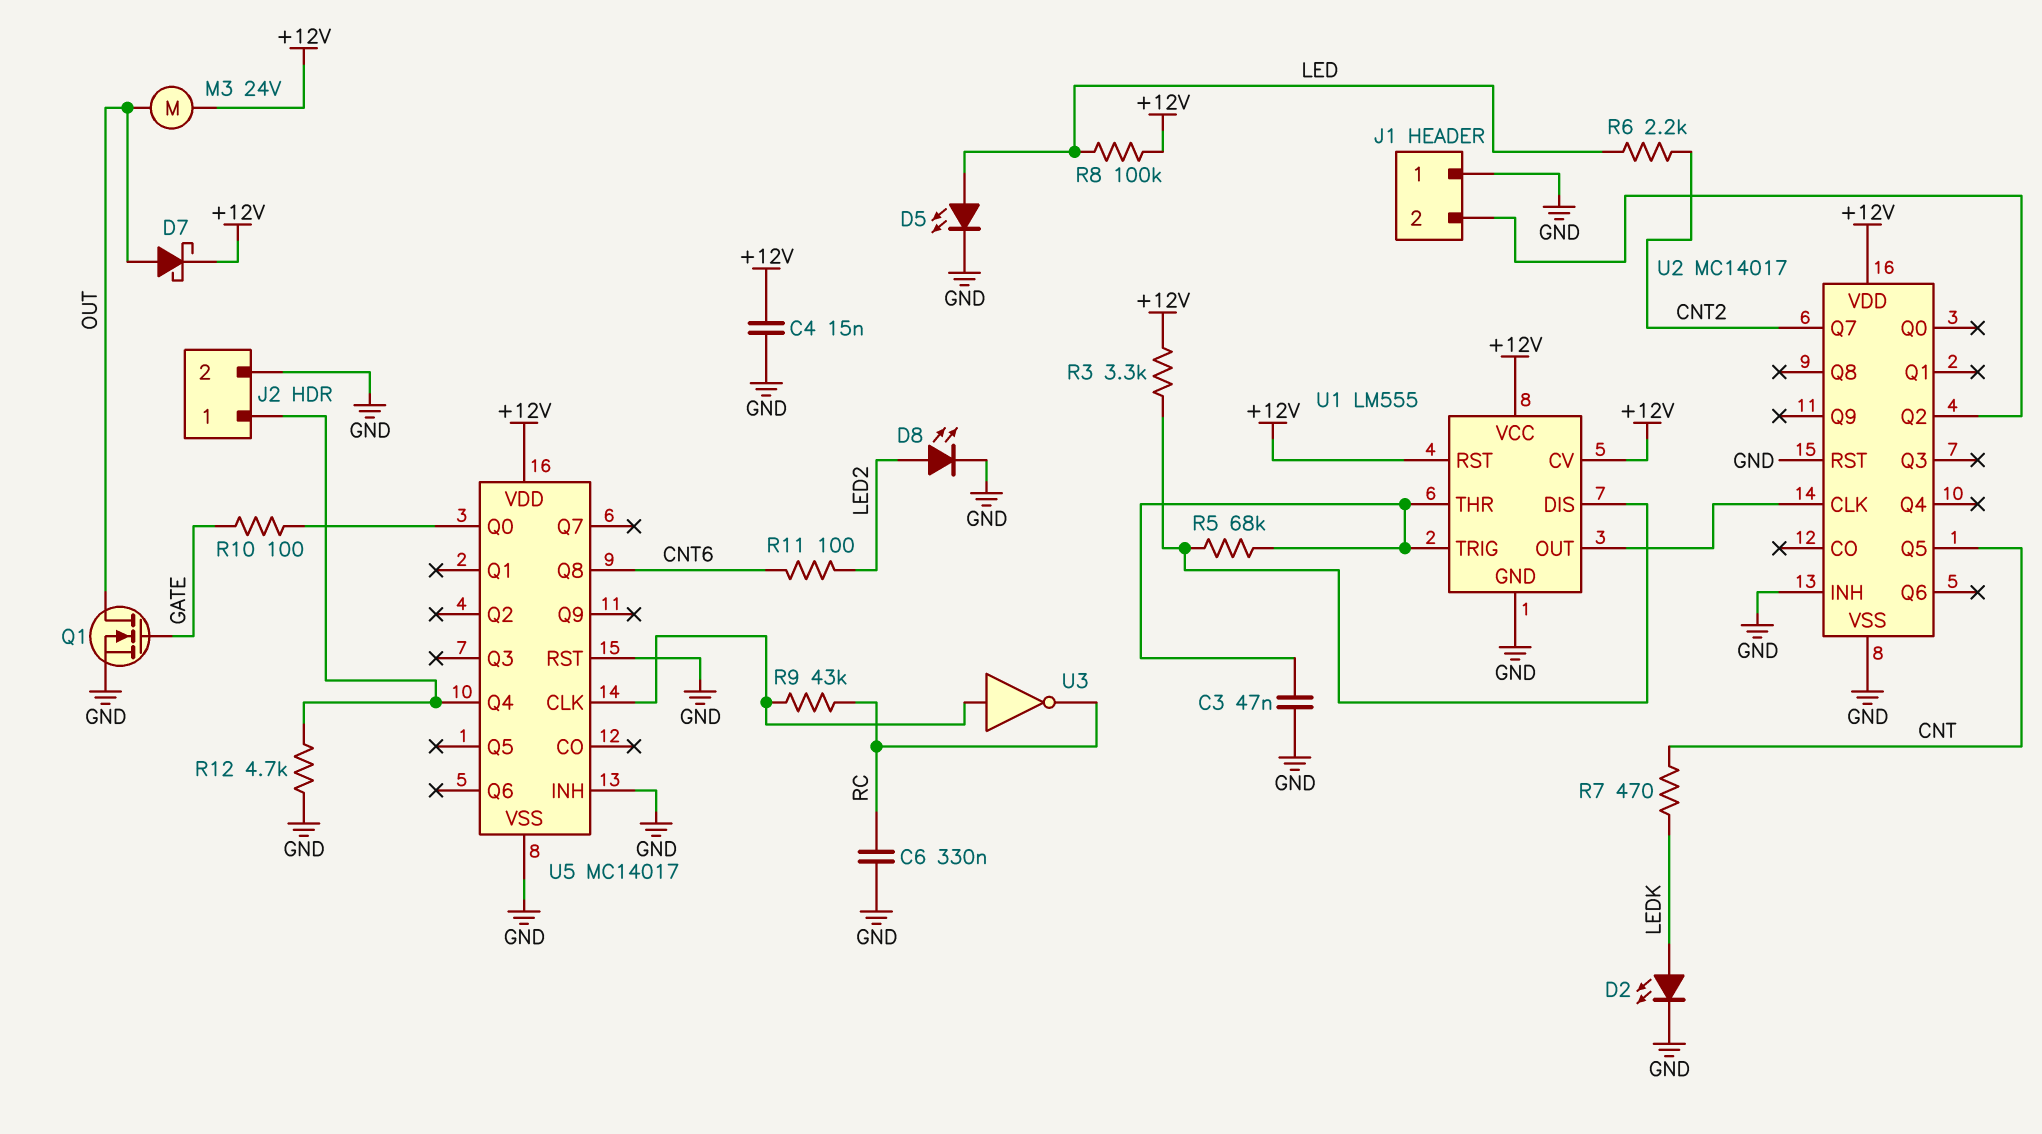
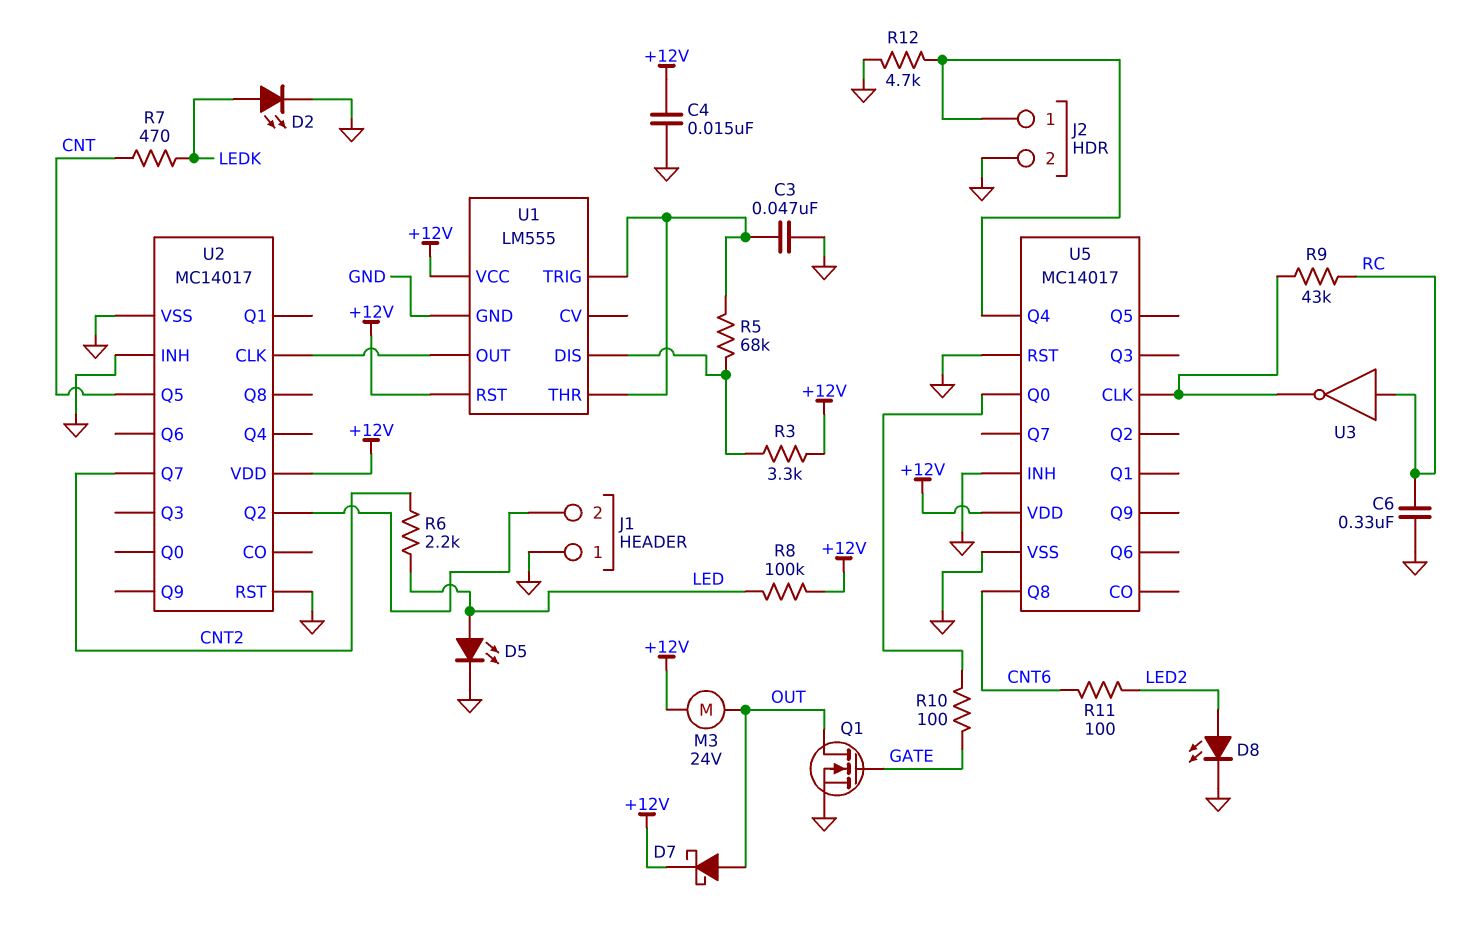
U1 pin CV: +12V -> none
U3: NOT (in U5/CLK, out RC) -> NOT (in RC, out U5/CLK)

